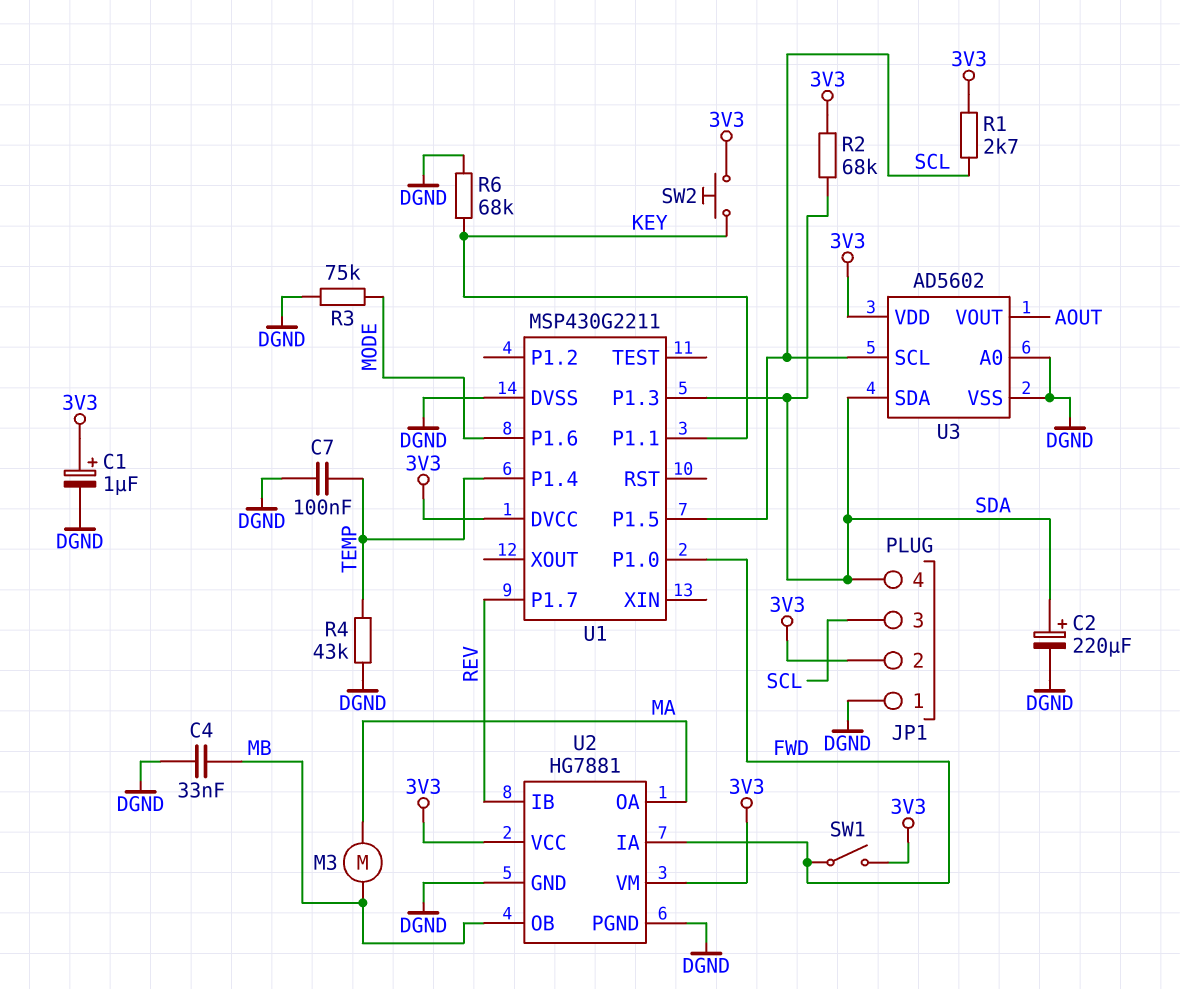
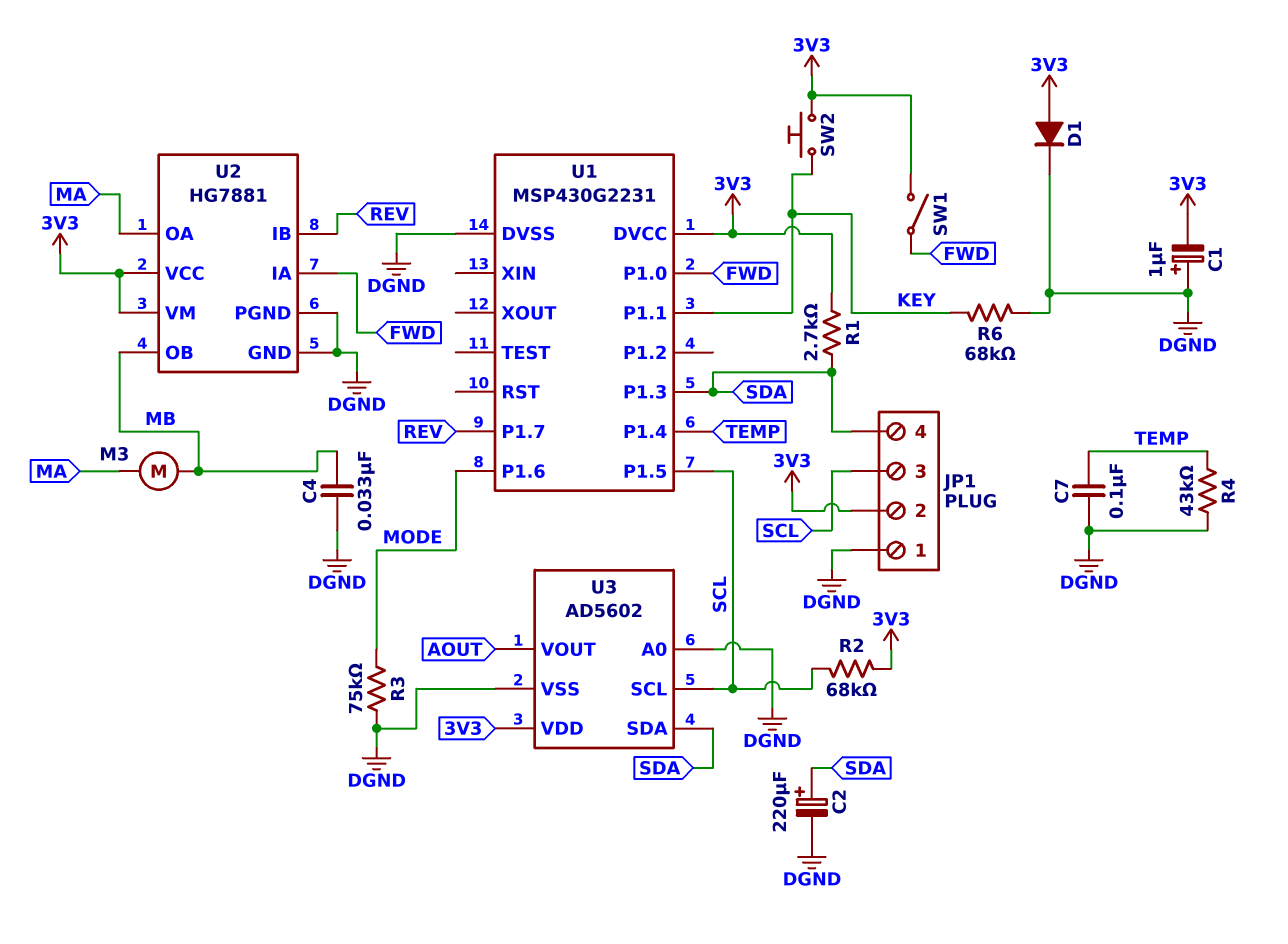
C1: 1uF (plus 3V3, minus DGND) -> 1uF (plus DGND, minus 3V3)
D1: none -> diode (A 3V3, K DGND)
R1: 2.7k (3V3, SCL) -> 2.7k (3V3, SDA)
R2: 68k (3V3, SDA) -> 68k (3V3, SCL)
U1: MSP430G2211 -> MSP430G2231

